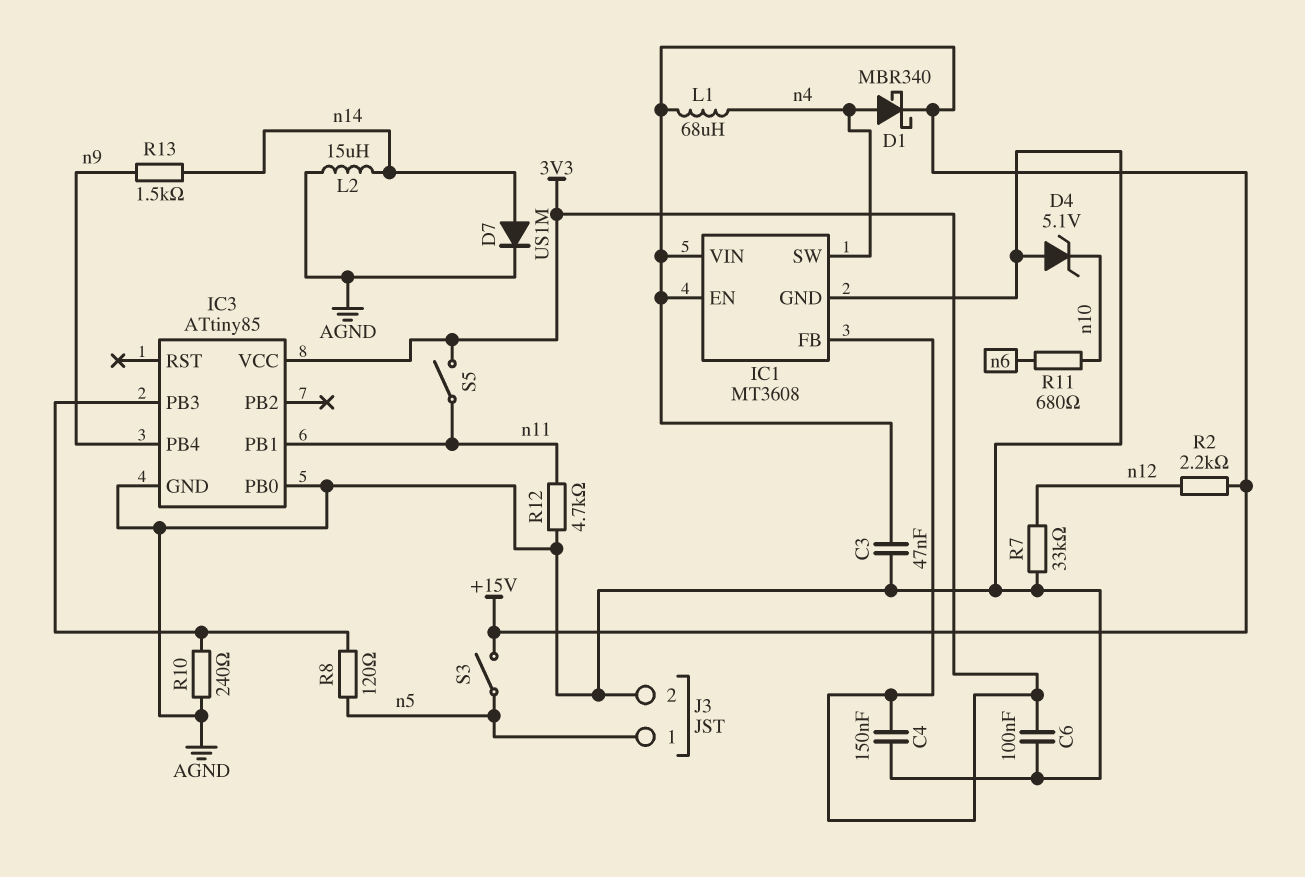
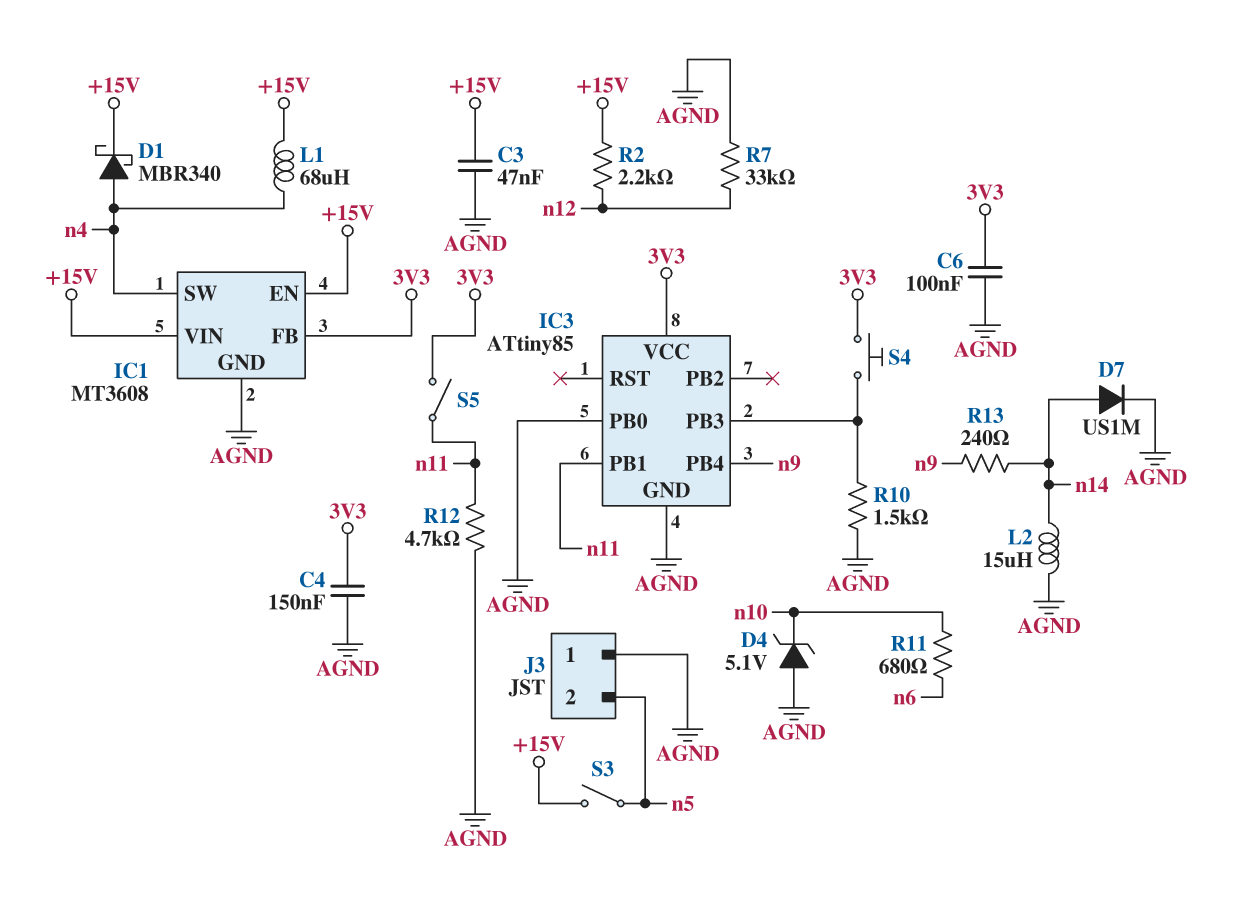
J3 pin 1: n5 -> AGND
J3 pin 2: AGND -> n5
R8: 120 (IC3/PB3, n5) -> none
R10: 240 (AGND, IC3/PB3) -> 1.5k (AGND, IC3/PB3)
R13: 1.5k (n9, n14) -> 240 (n9, n14)
S4: none -> button (3V3, IC3/PB3)

